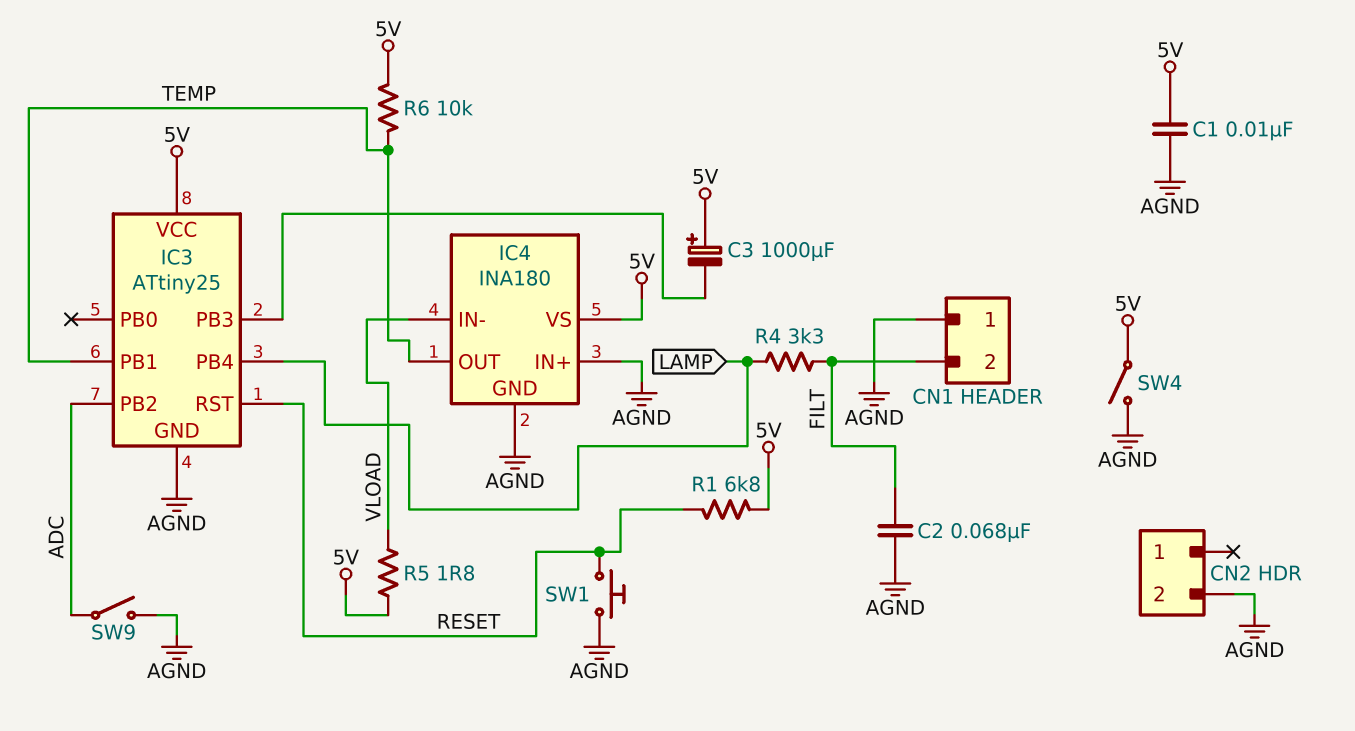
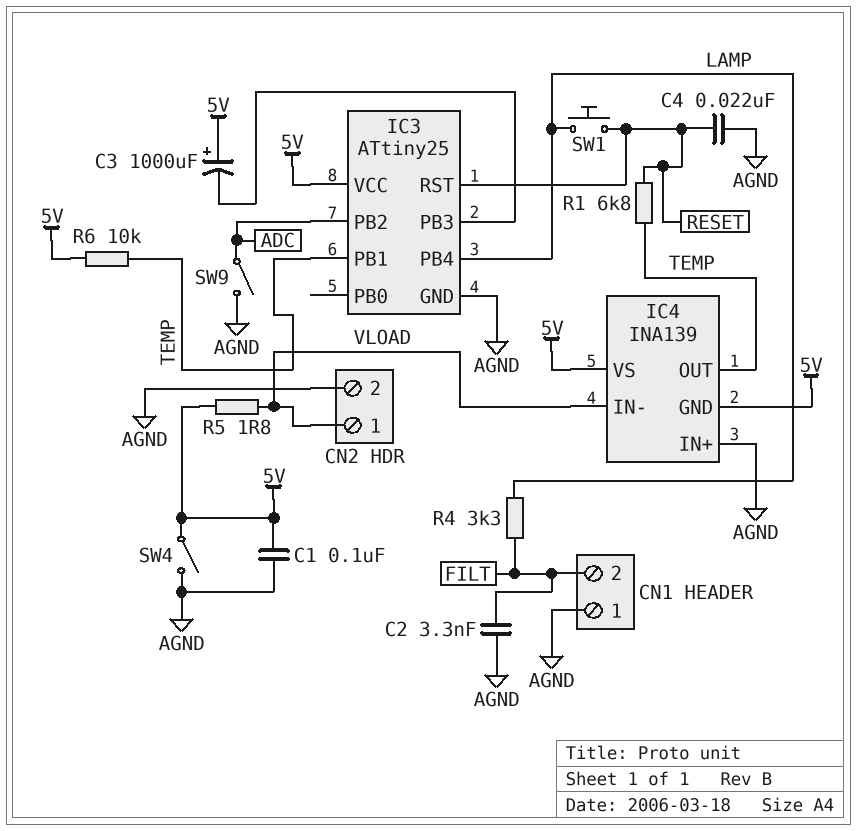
C1: 10nF (5V, AGND) -> 100nF (5V, AGND)
C2: 68nF (AGND, FILT) -> 3.3nF (AGND, FILT)
C4: none -> 22nF (AGND, RESET)
CN2 pin 1: none -> VLOAD
IC4: INA180 -> INA139
IC4 pin GND: AGND -> 5V
R1: 6.8k (5V, RESET) -> 6.8k (RESET, TEMP)
SW1: button (AGND, RESET) -> button (LAMP, RESET)

